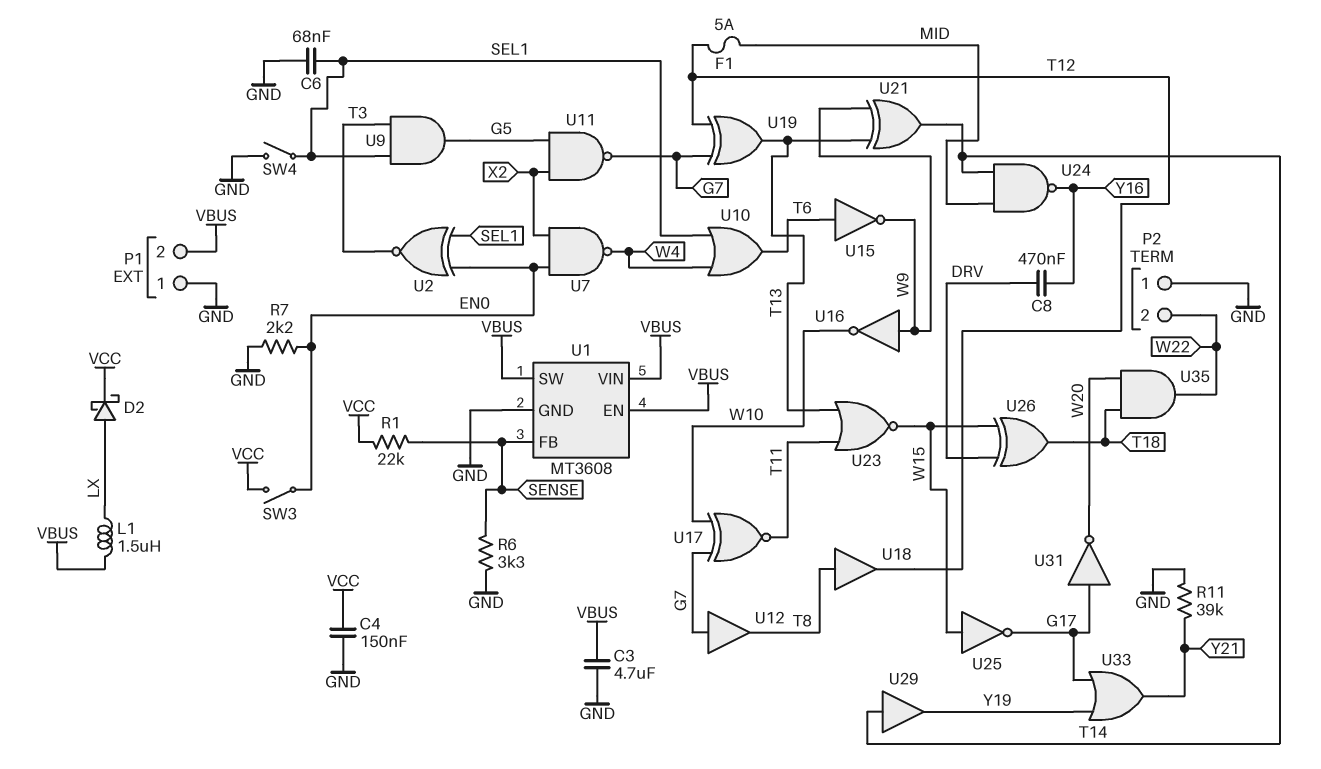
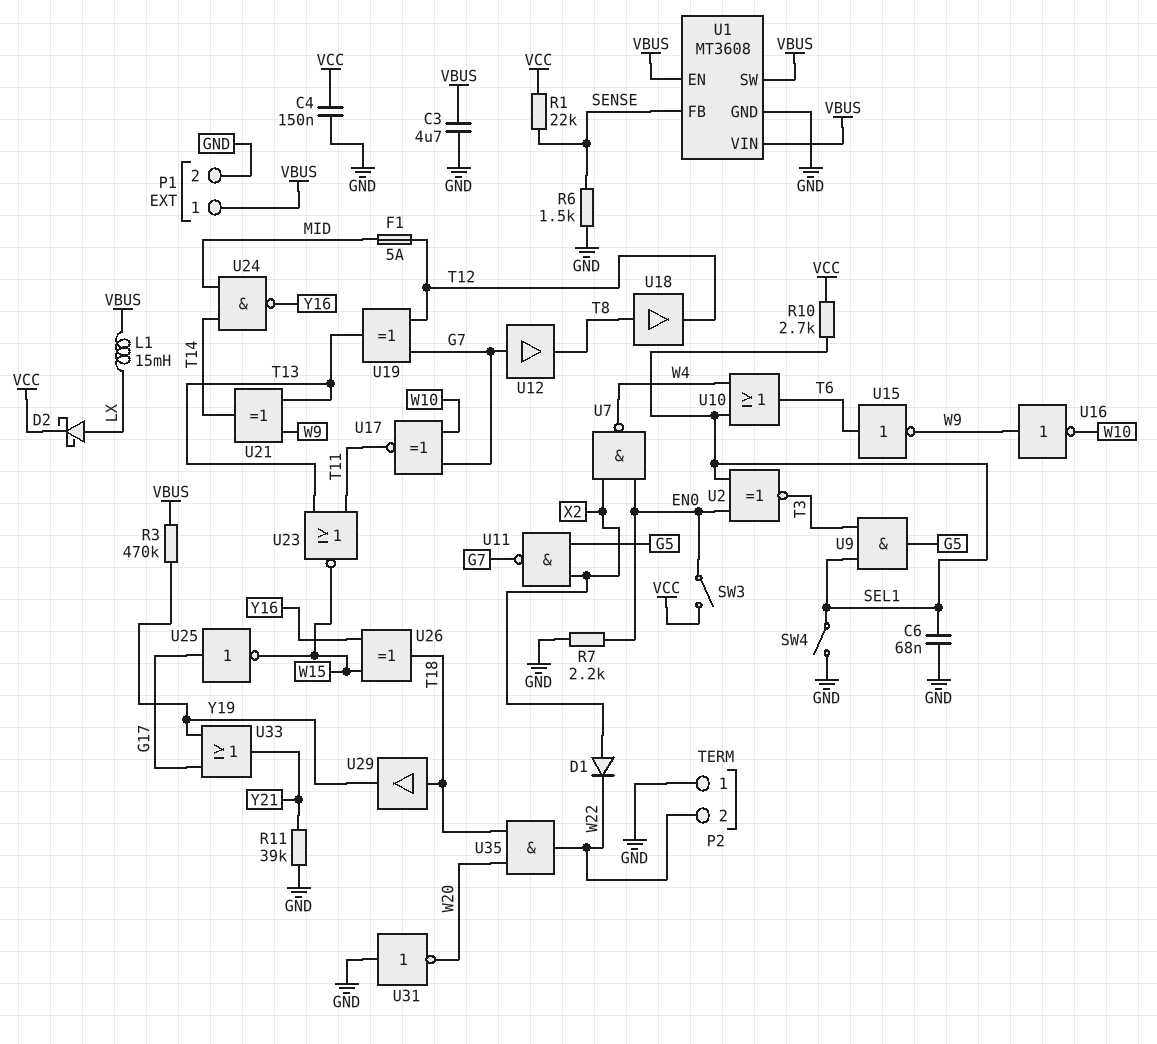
C8: 470nF (DRV, Y16) -> none
D1: none -> diode (A X2, K W22)
L1: 1.5uH (LX, VBUS) -> 15mH (LX, VBUS)
P1 pin 1: GND -> VBUS
P1 pin 2: VBUS -> GND
R3: none -> 470k (VBUS, Y19)
R6: 3.3k (GND, SENSE) -> 1.5k (GND, SENSE)
R10: none -> 2.7k (SEL1, VCC)
U25: NOT (in W15, out G17) -> NOT (in G17, out W15)
U26: XOR (in DRV, in W15, out T18) -> XOR (in W15, in Y16, out T18)
U29: buffer (in T14, out Y19) -> buffer (in T18, out Y19)
U31: NOT (in G17, out W20) -> NOT (in GND, out W20)

